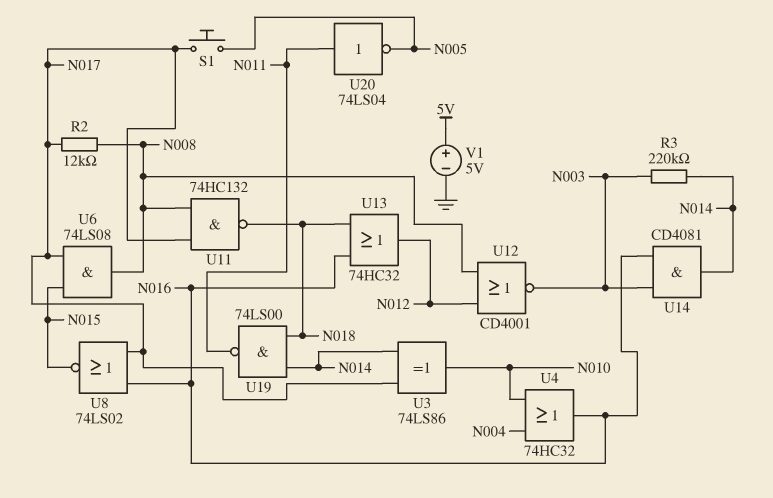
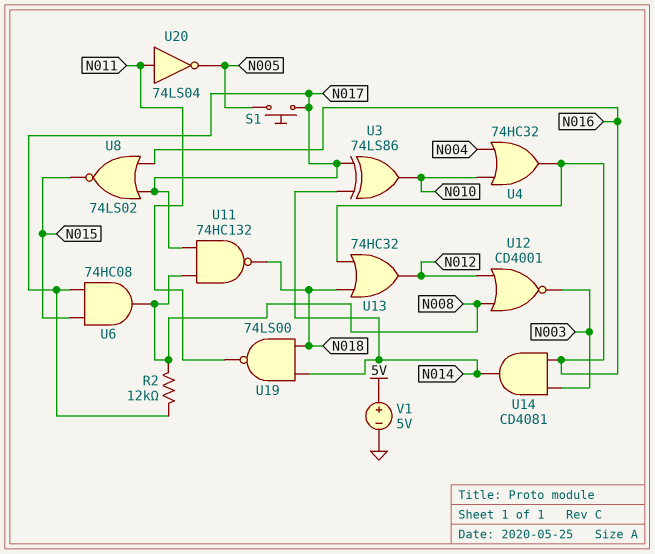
R3: 220k (N003, N014) -> none
U6: AND 74LS08 (in N015, in N017, out N008) -> AND 74HC08 (in N015, in N017, out N008)

